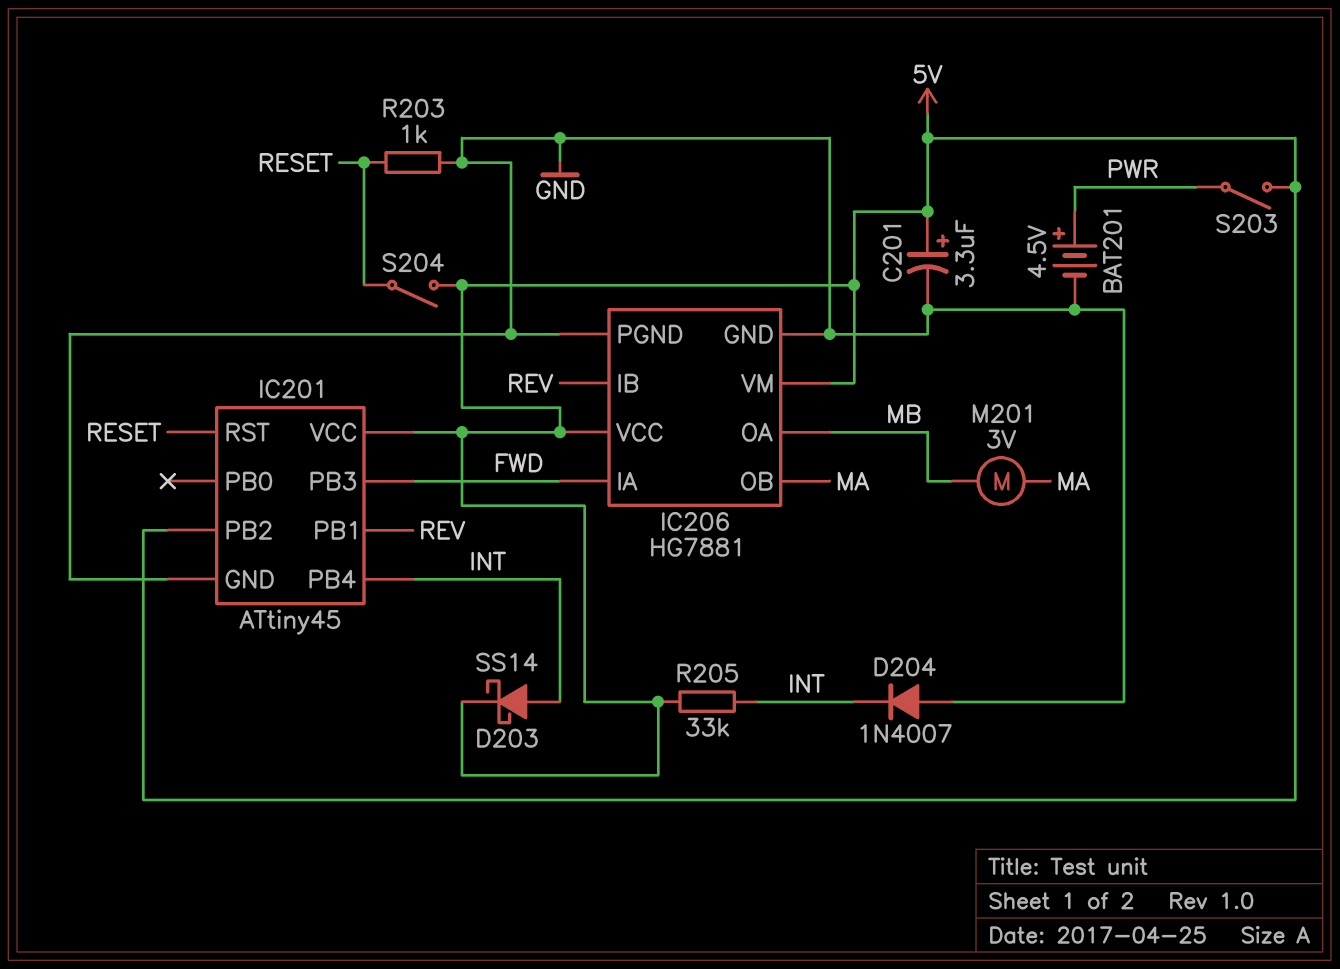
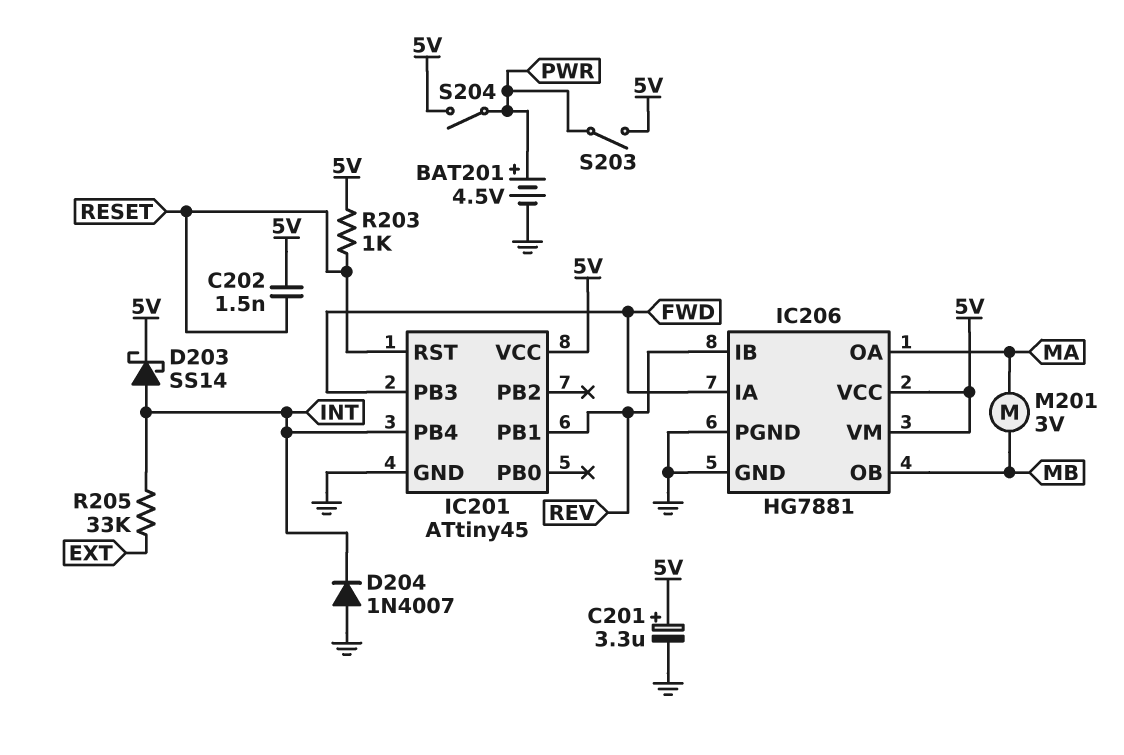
C202: none -> 1.5nF (5V, RESET)
IC201 pin PB2: 5V -> none
IC206 pin OA: MB -> MA
IC206 pin OB: MA -> MB
R203: 1k (GND, RESET) -> 1k (5V, RESET)
R205: 33k (5V, INT) -> 33k (EXT, INT)
S204: switch (5V, RESET) -> switch (5V, PWR)

